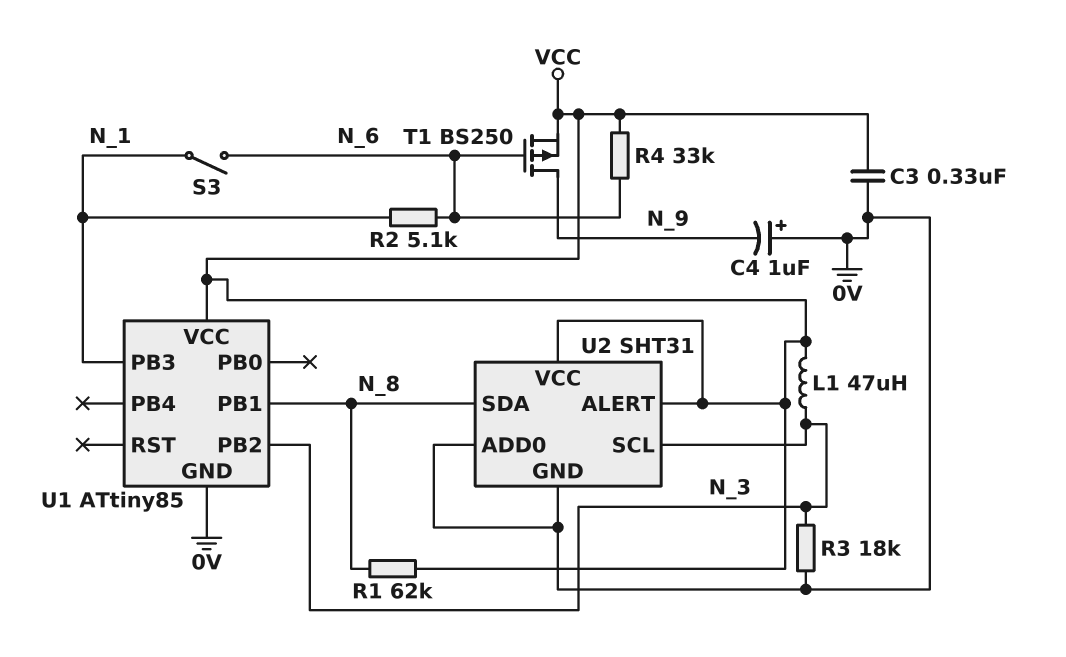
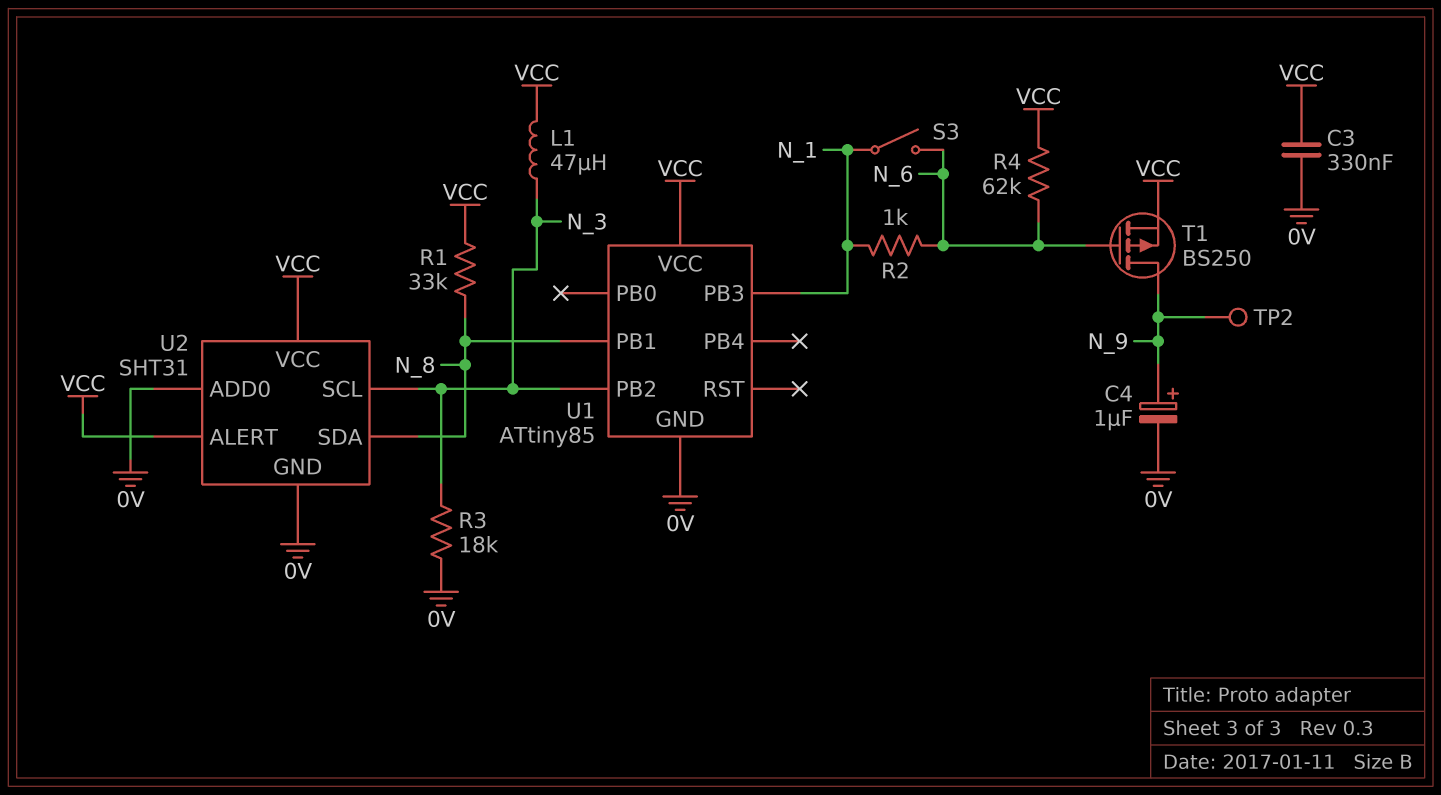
C4: 1uF (plus 0V, minus N_9) -> 1uF (plus N_9, minus 0V)
R1: 62k (N_8, VCC) -> 33k (N_8, VCC)
R2: 5.1k (N_1, N_6) -> 1k (N_1, N_6)
R4: 33k (N_6, VCC) -> 62k (N_6, VCC)
TP2: none -> test point (N_9)

